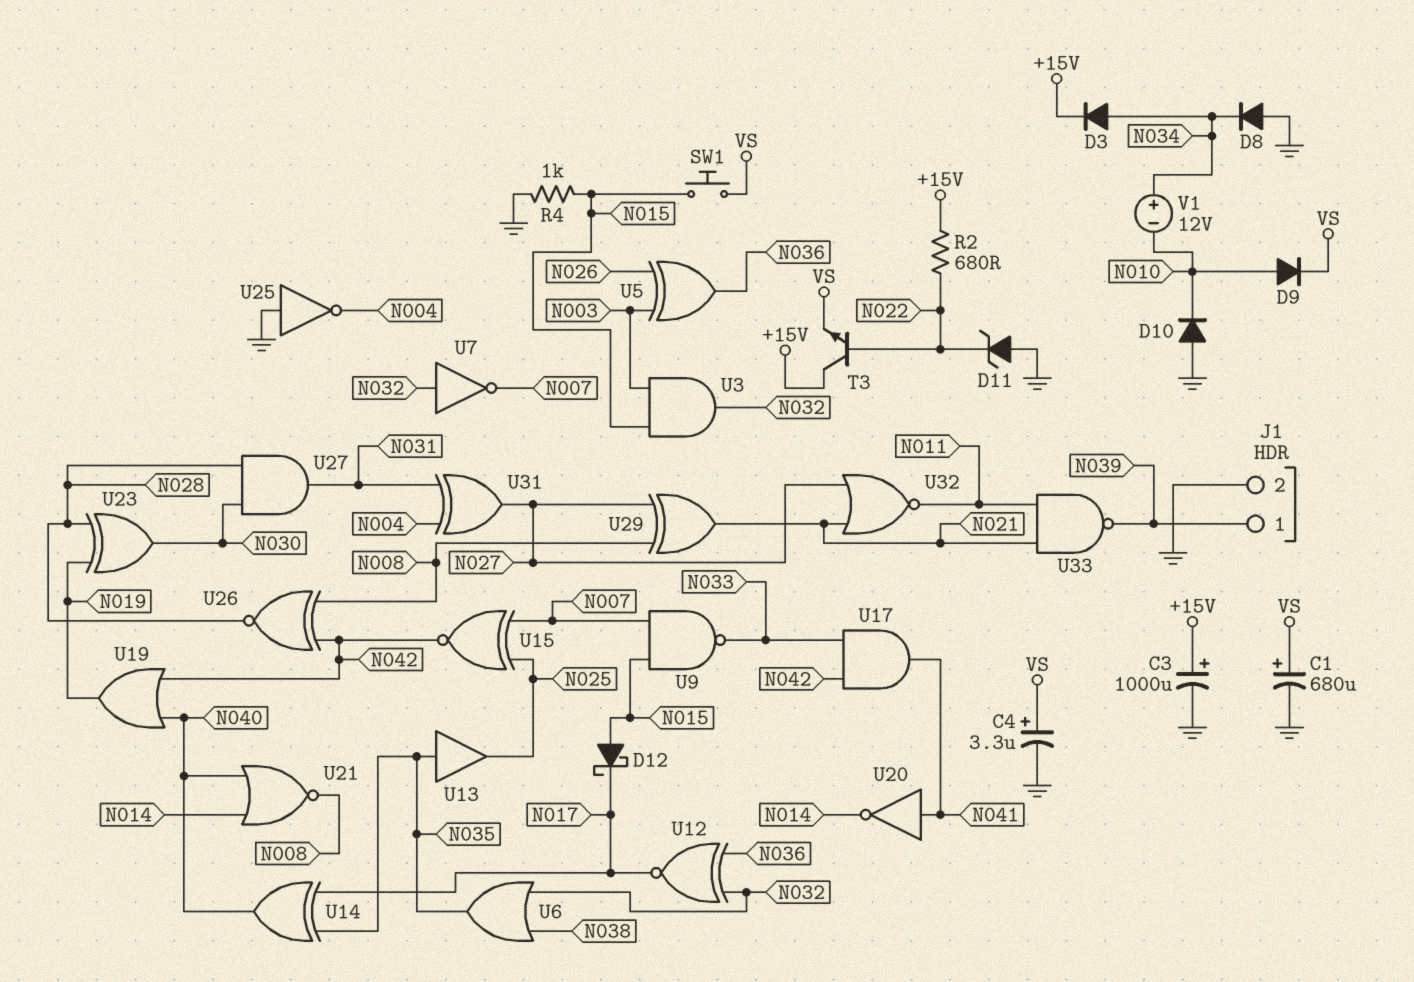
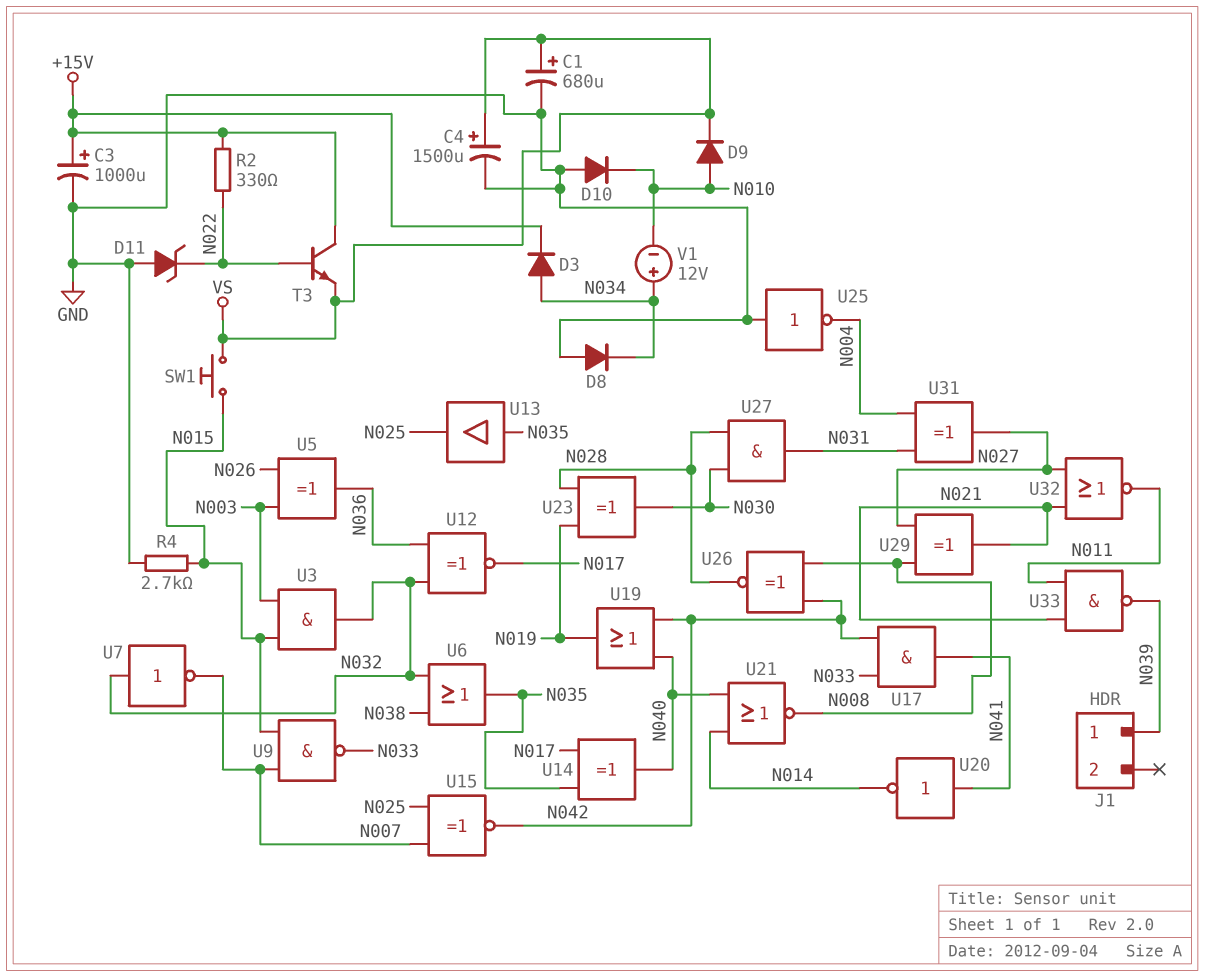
C4: 3.3uF (plus VS, minus GND) -> 1500uF (plus VS, minus GND)
D12: schottky (A N015, K N017) -> none
J1 pin 2: GND -> none
R2: 680 (+15V, N022) -> 330 (+15V, N022)
R4: 1k (GND, N015) -> 2.7k (GND, N015)

